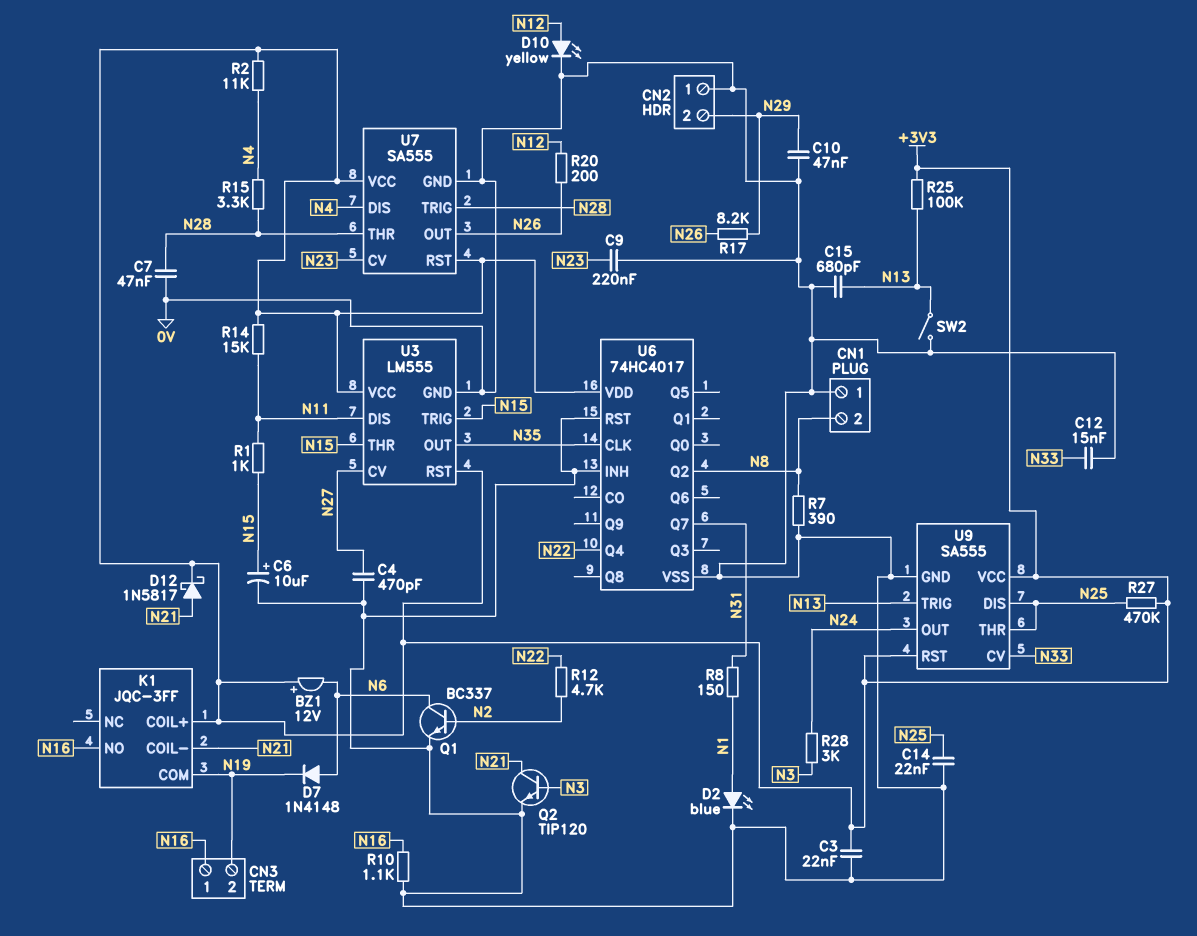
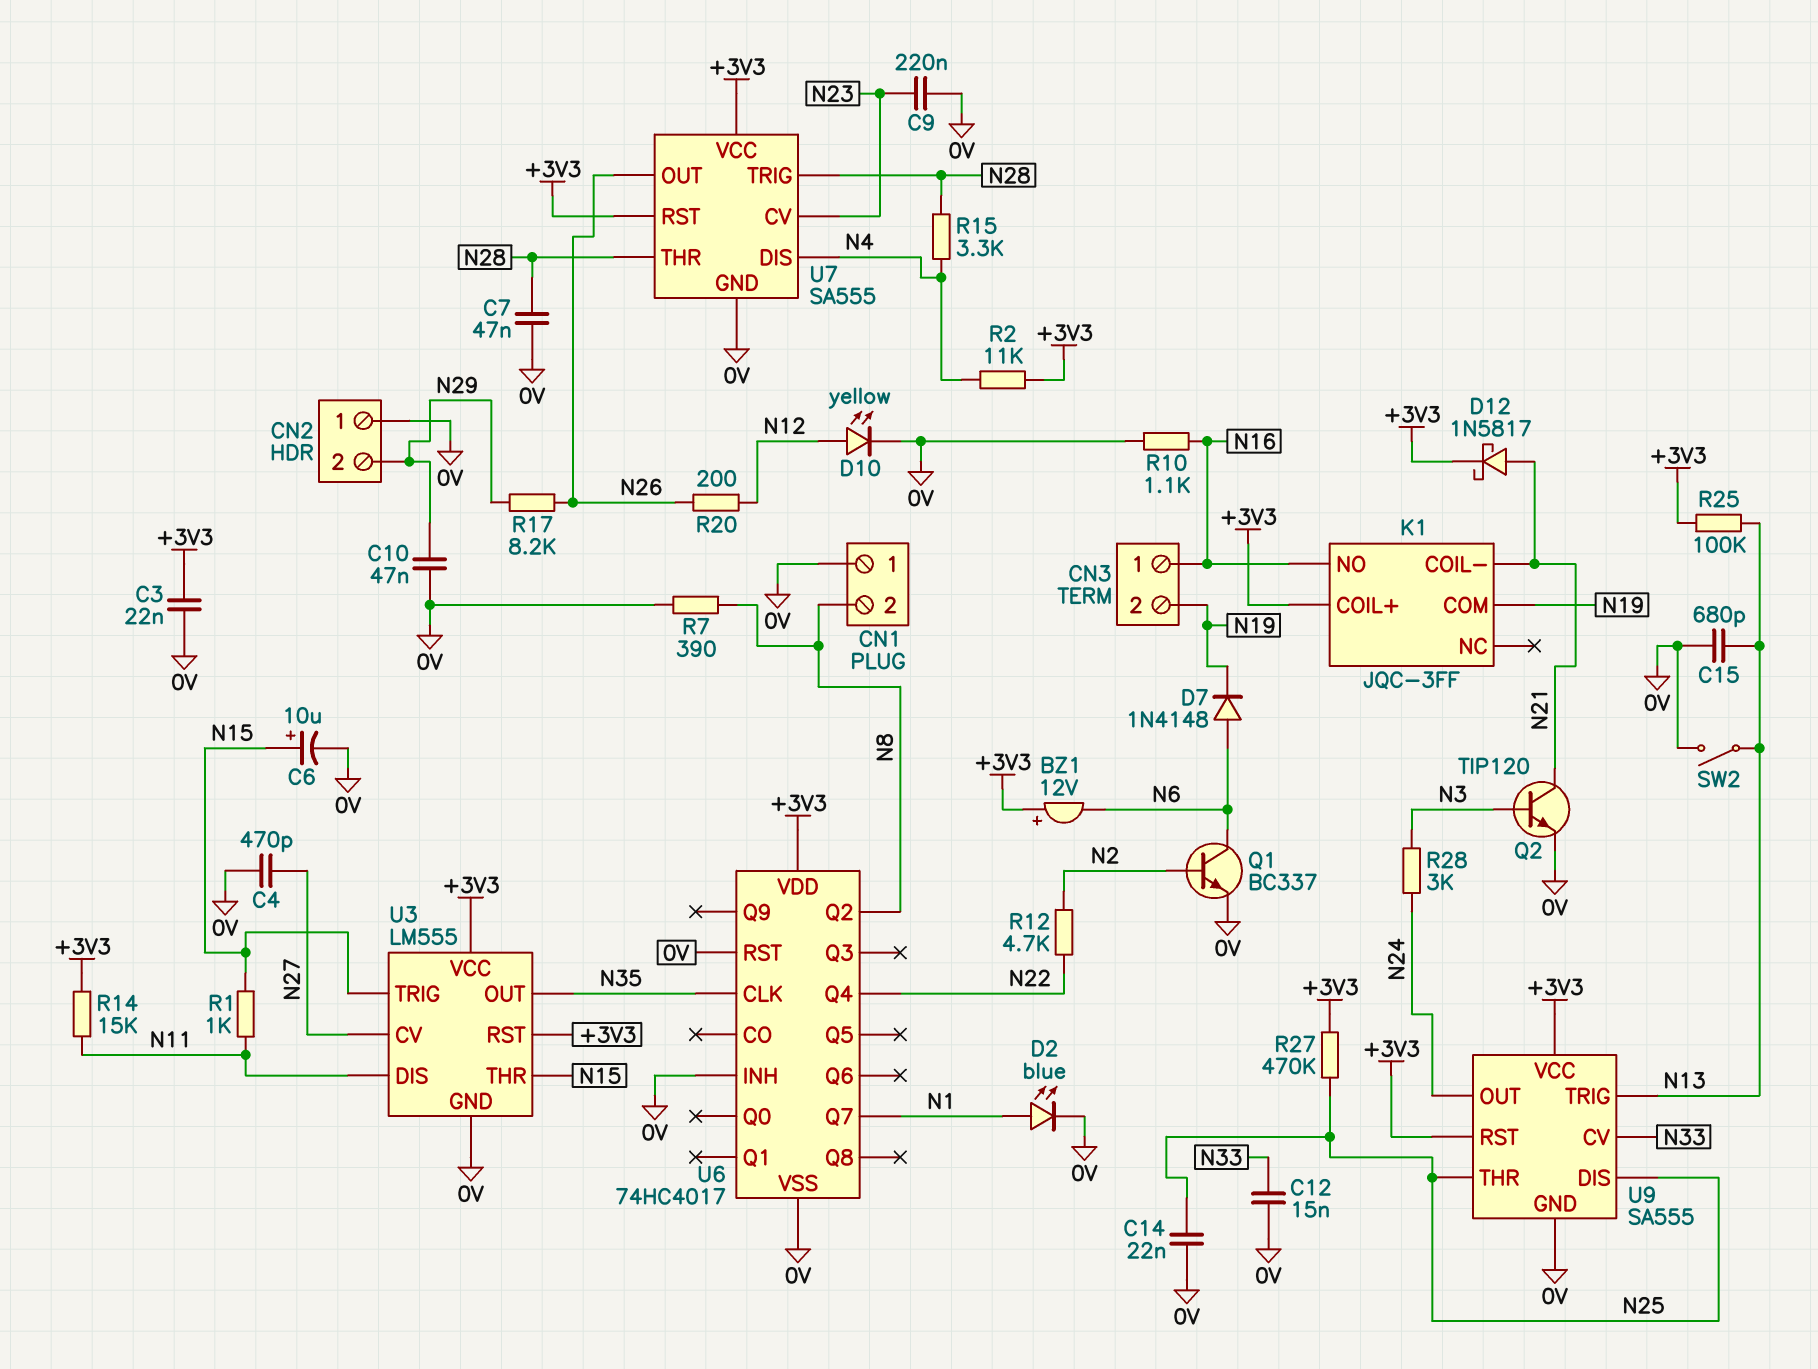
R8: 150 (N1, N31) -> none
U6 pin Q7: N31 -> N1

